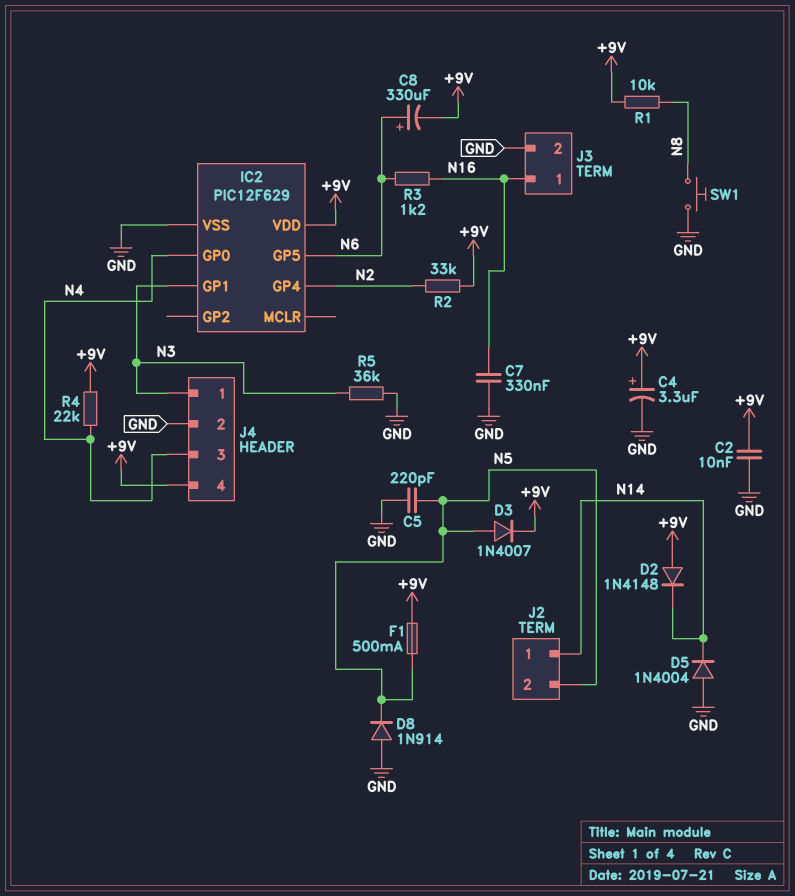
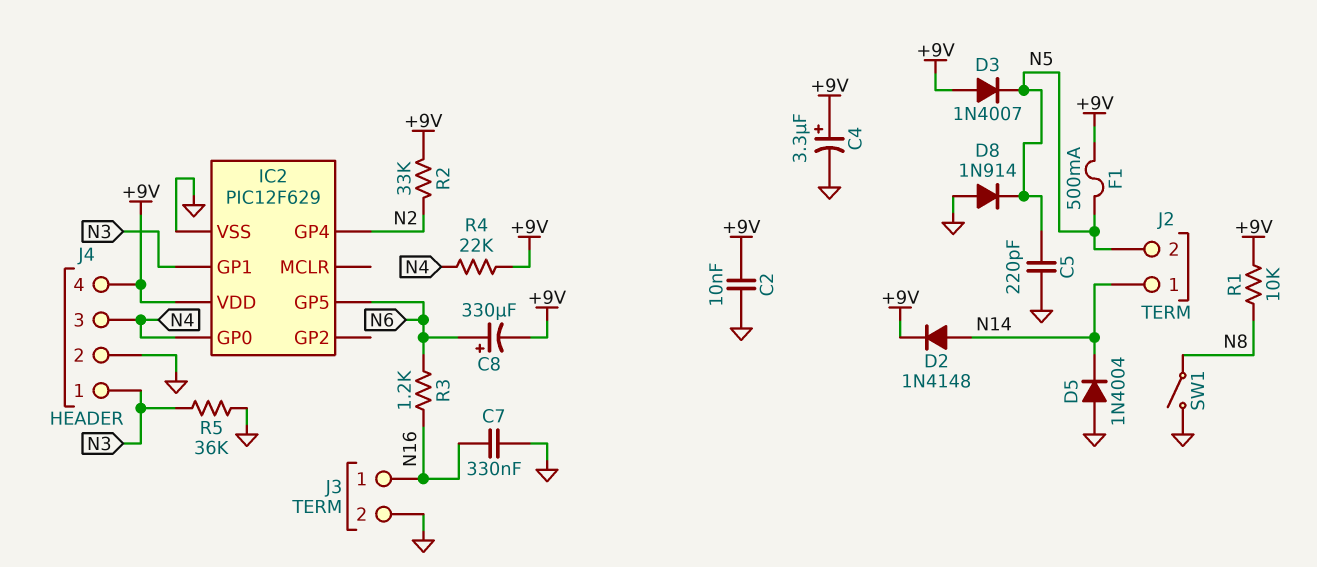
D2: diode 1N4148 (A +9V, K N14) -> diode 1N4148 (A N14, K +9V)
D3: diode 1N4007 (A N5, K +9V) -> diode 1N4007 (A +9V, K N5)
SW1: button (GND, N8) -> switch (GND, N8)

